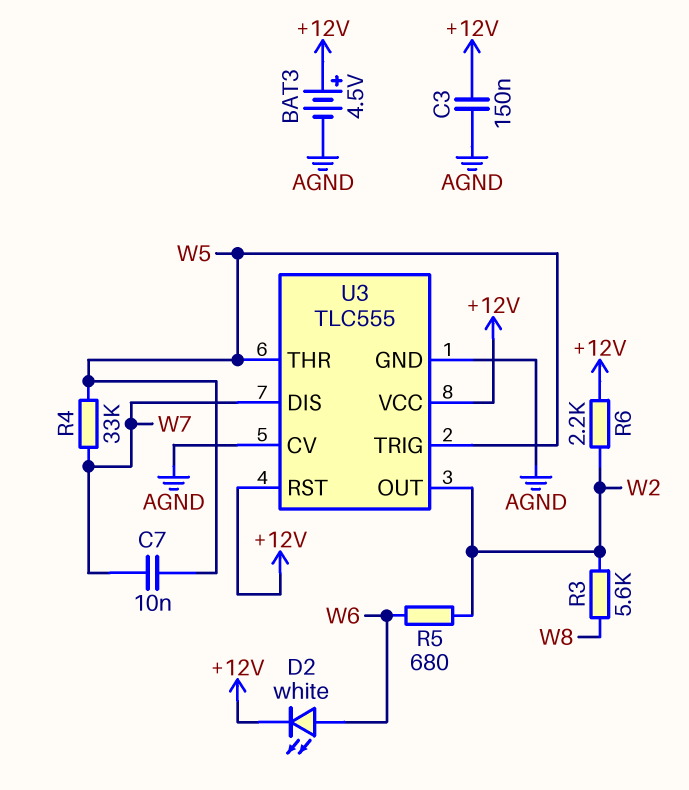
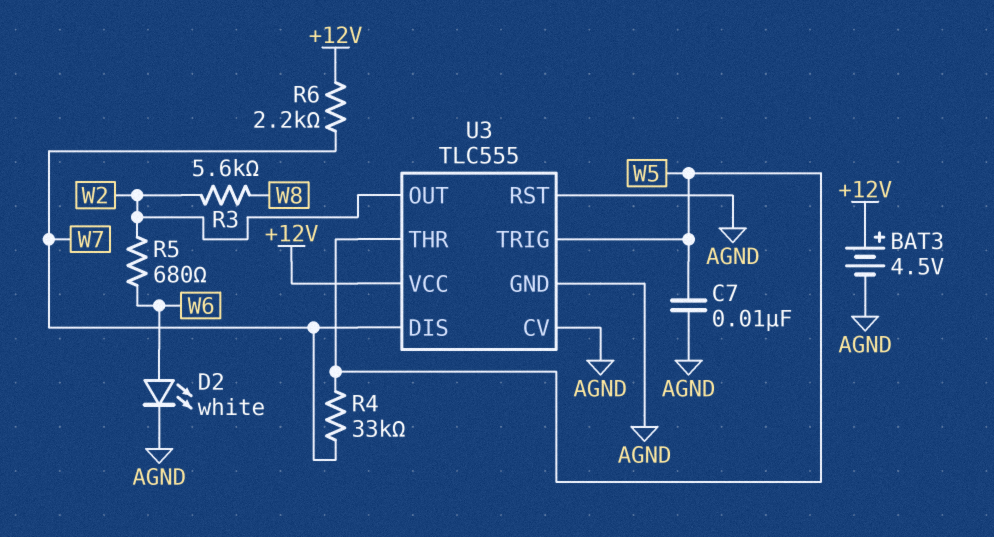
C3: 150nF (+12V, AGND) -> none
C7: 10nF (W5, W7) -> 10nF (AGND, W5)
D2: LED white (A W6, K +12V) -> LED white (A W6, K AGND)
R6: 2.2k (+12V, W2) -> 2.2k (+12V, W7)
U3 pin RST: +12V -> AGND

